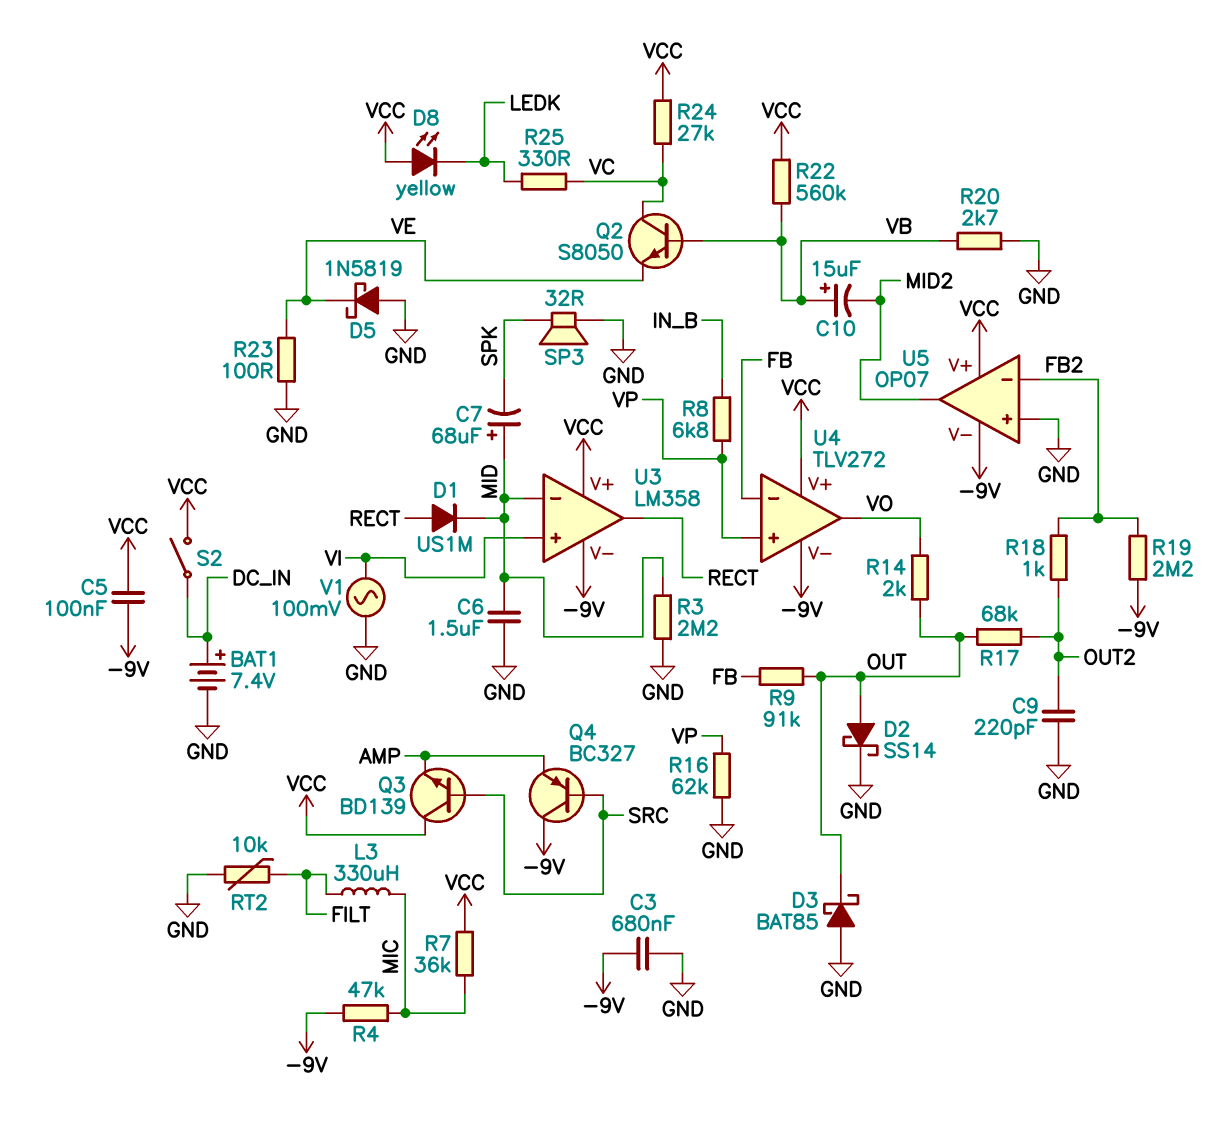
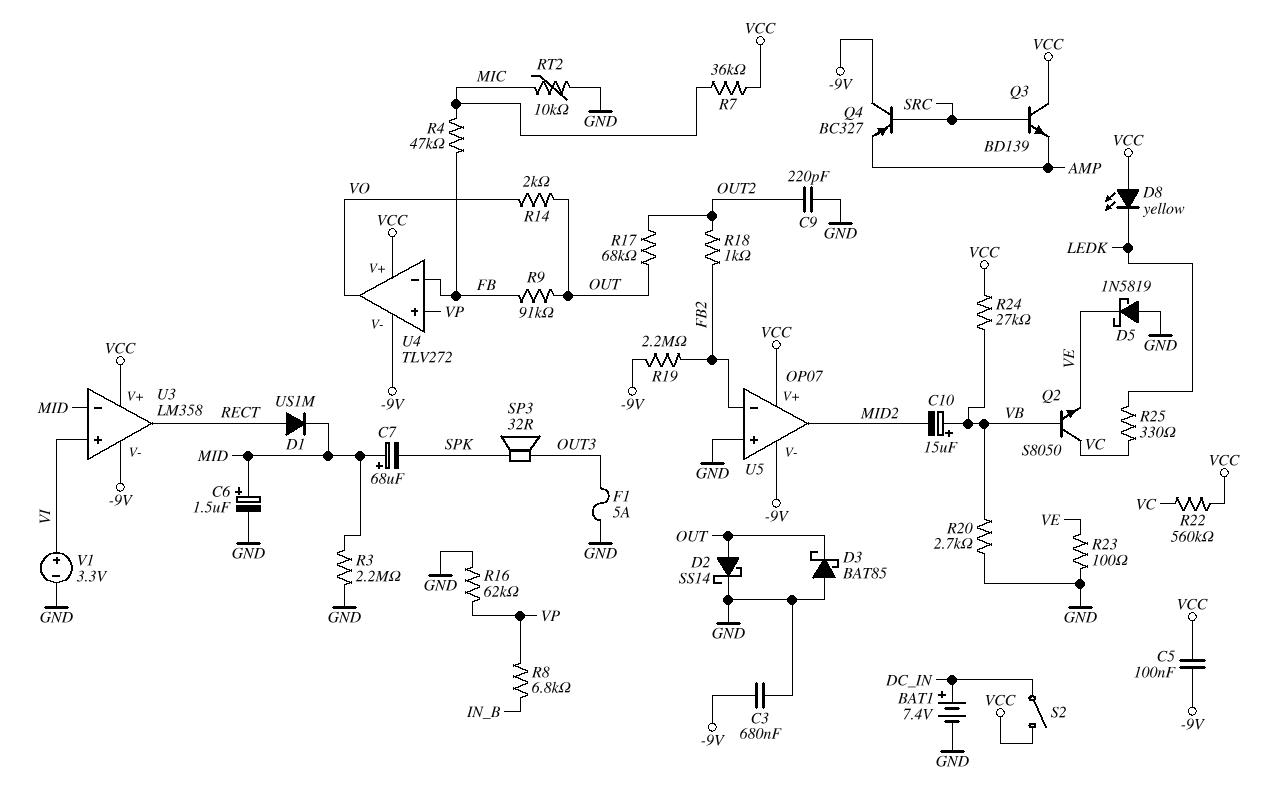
C6: 1.5uF (GND, MID) -> 1.5uF (plus MID, minus GND)
F1: none -> 5A (GND, OUT3)
L3: 330uH (FILT, MIC) -> none
R4: 47k (-9V, MIC) -> 47k (FB, MIC)
R22: 560k (VB, VCC) -> 560k (VC, VCC)
R24: 27k (VC, VCC) -> 27k (VB, VCC)
RT2: 10k (FILT, GND) -> 10k (GND, MIC)
SP3: speaker 32R (GND, SPK) -> speaker 32R (OUT3, SPK)
V1: AC 100mV (GND, VI) -> 3.3V (plus VI, minus GND)

